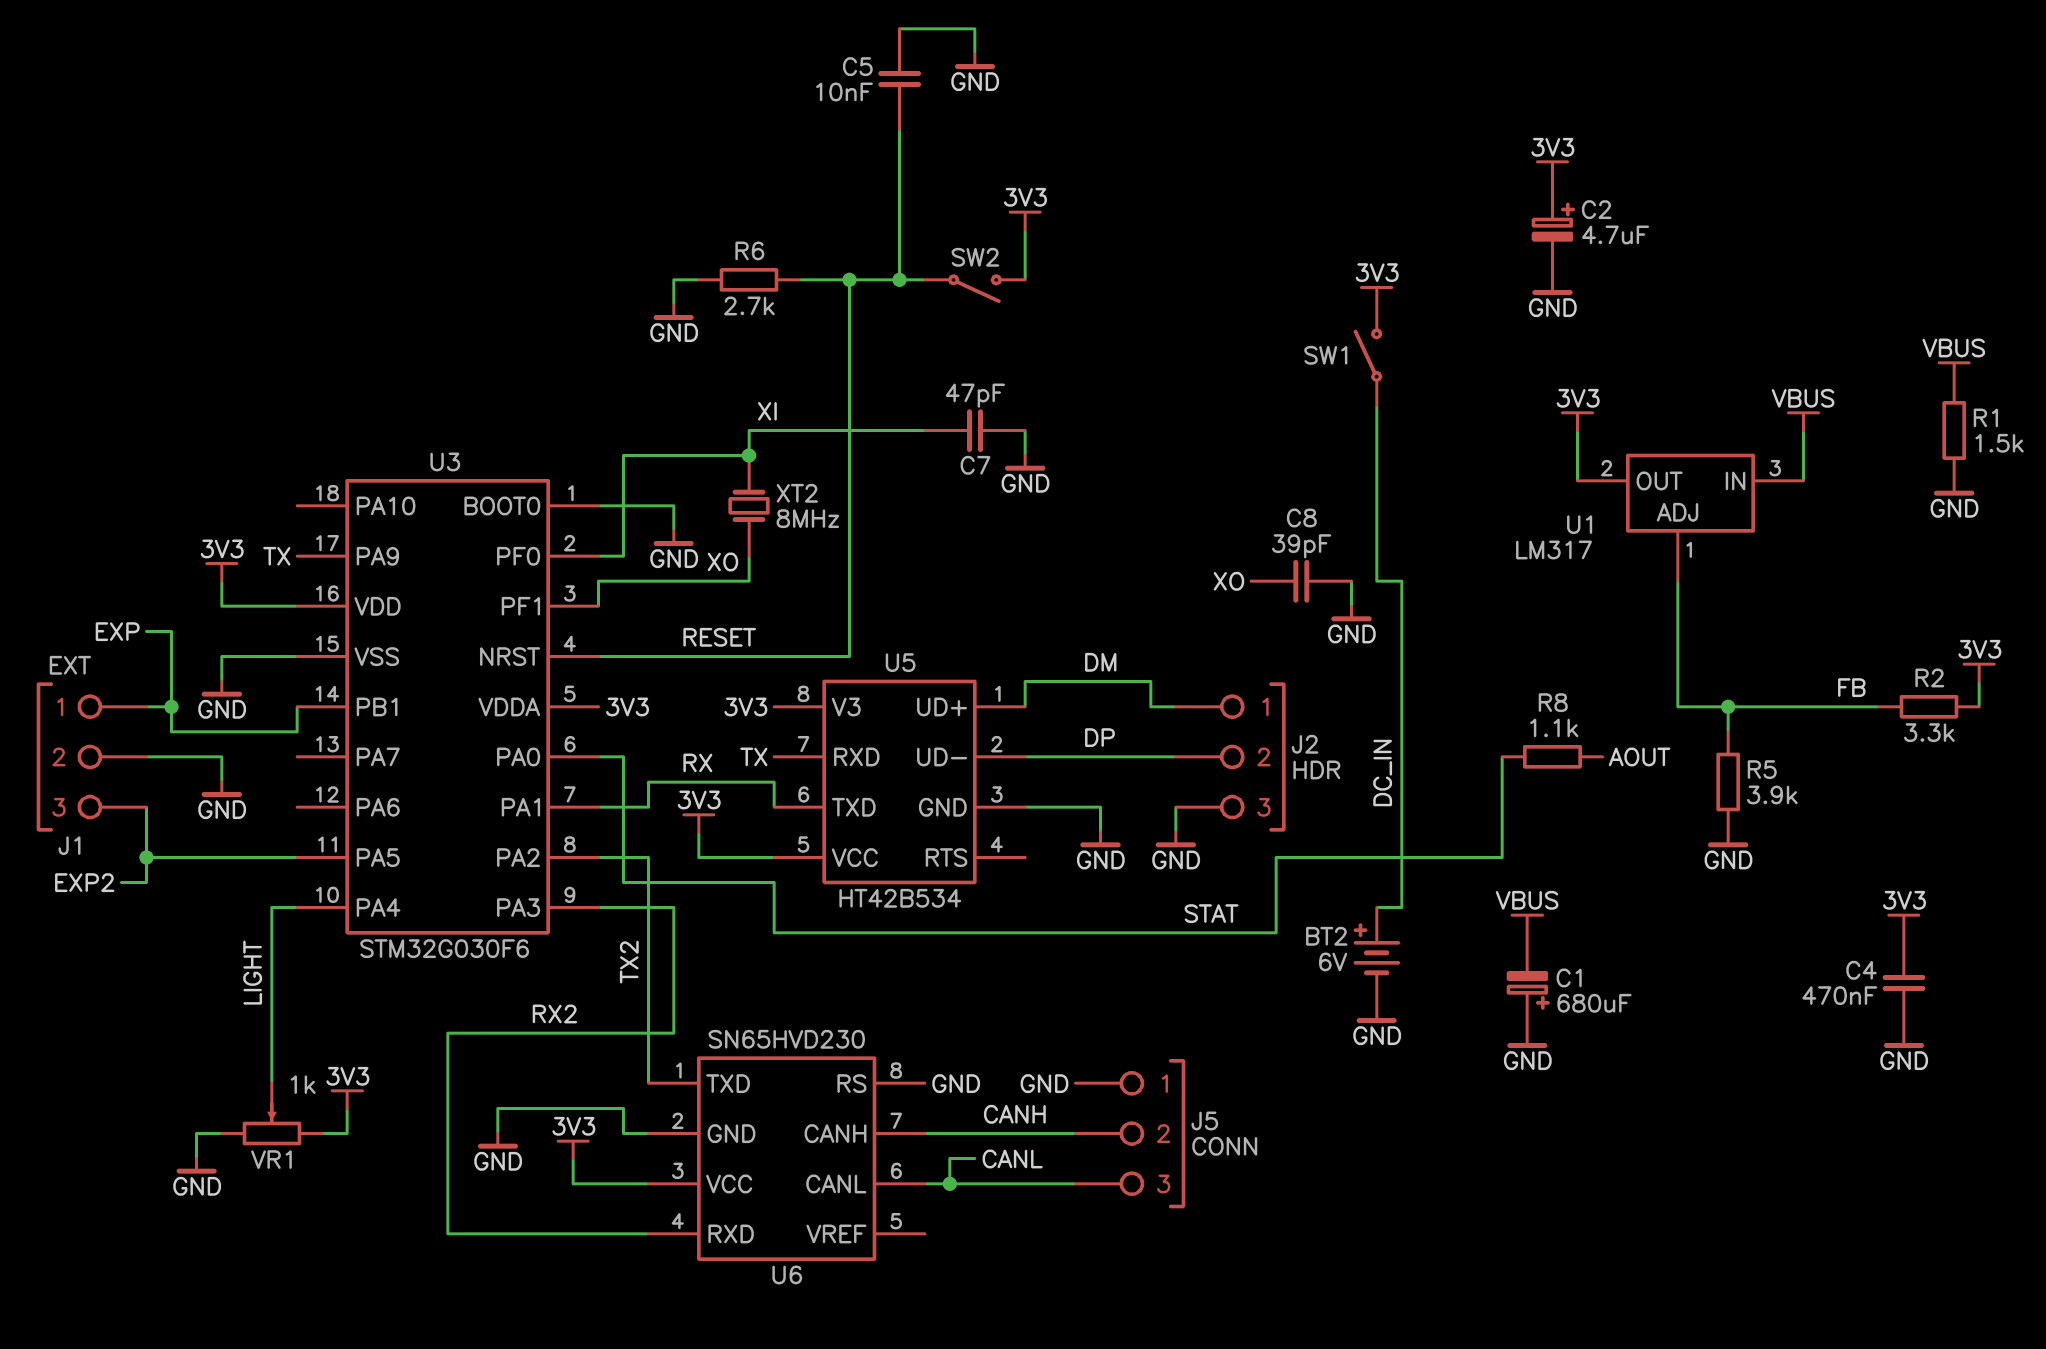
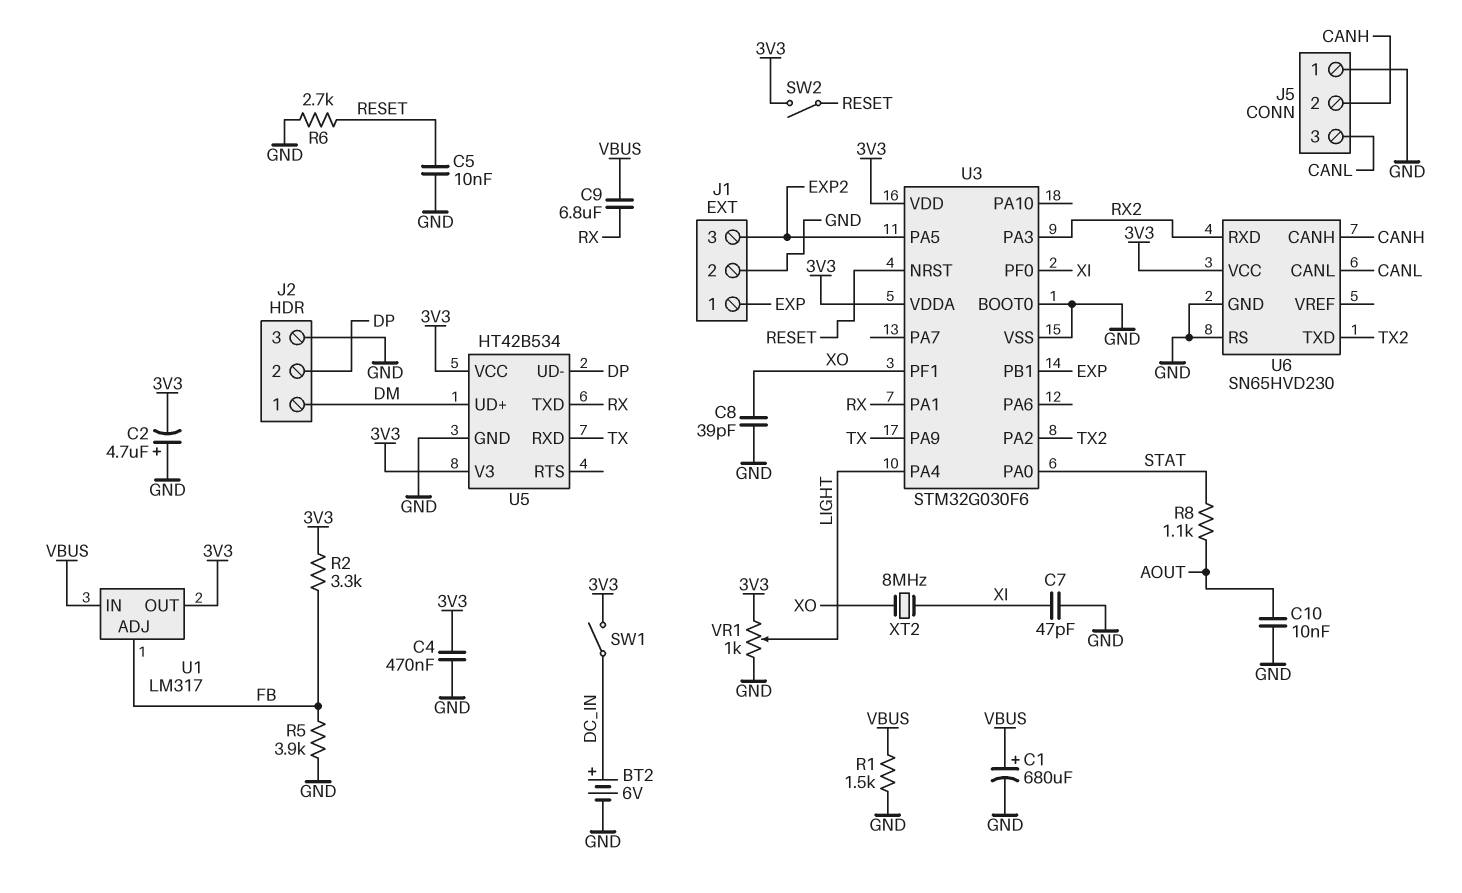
C1: 680uF (plus GND, minus VBUS) -> 680uF (plus VBUS, minus GND)
C2: 4.7uF (plus 3V3, minus GND) -> 4.7uF (plus GND, minus 3V3)
C9: none -> 6.8uF (RX, VBUS)
C10: none -> 10nF (AOUT, GND)

